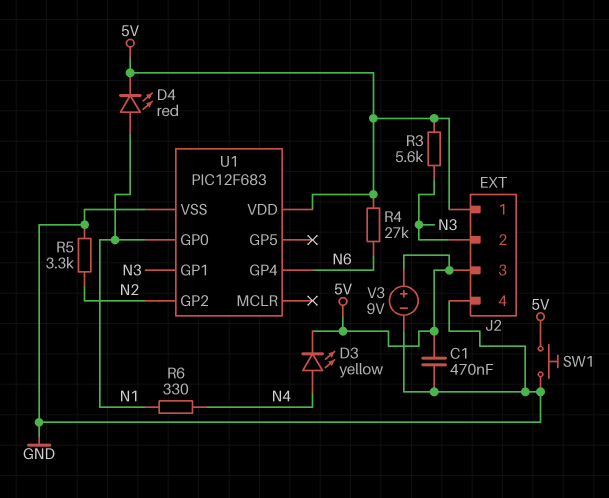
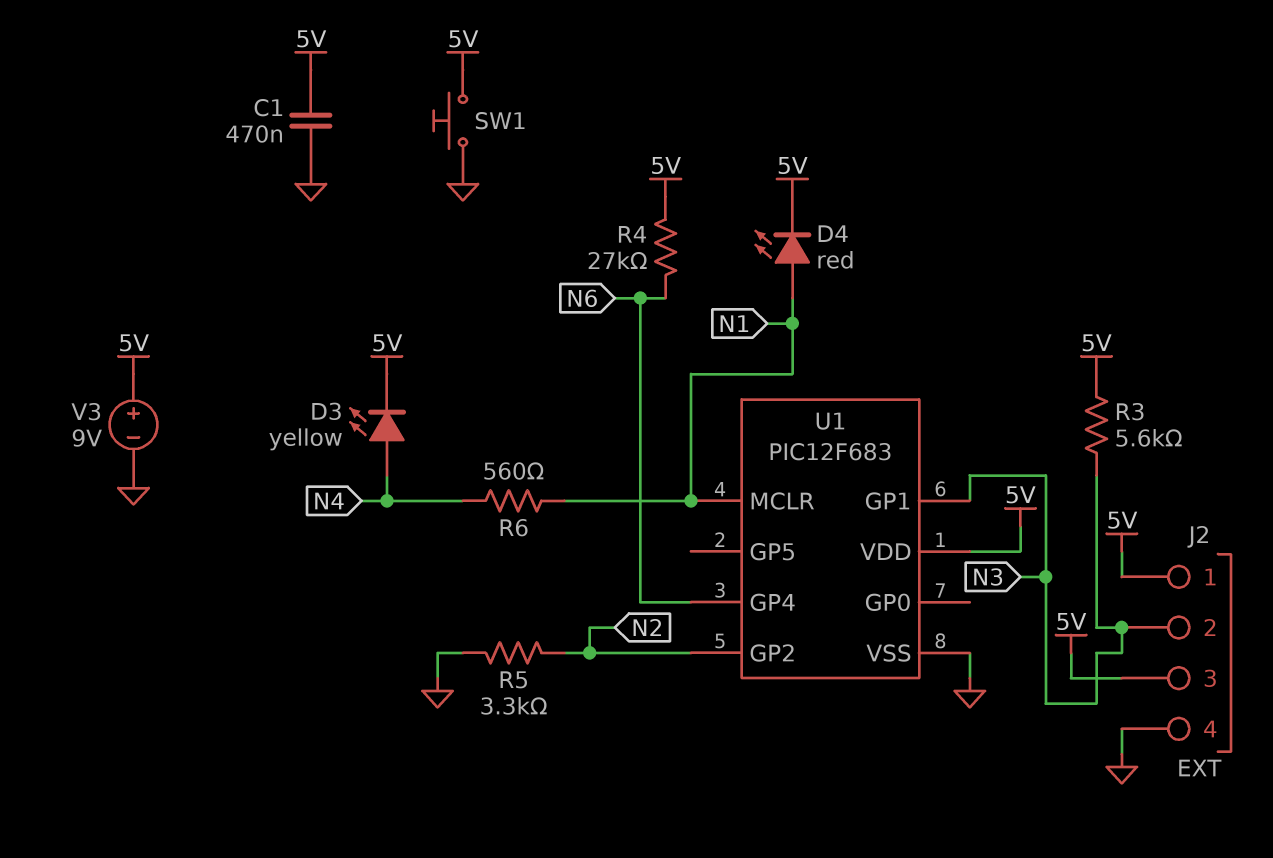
R6: 330 (N1, N4) -> 560 (N1, N4)
U1 pin GP0: N1 -> none
U1 pin MCLR: none -> N1

